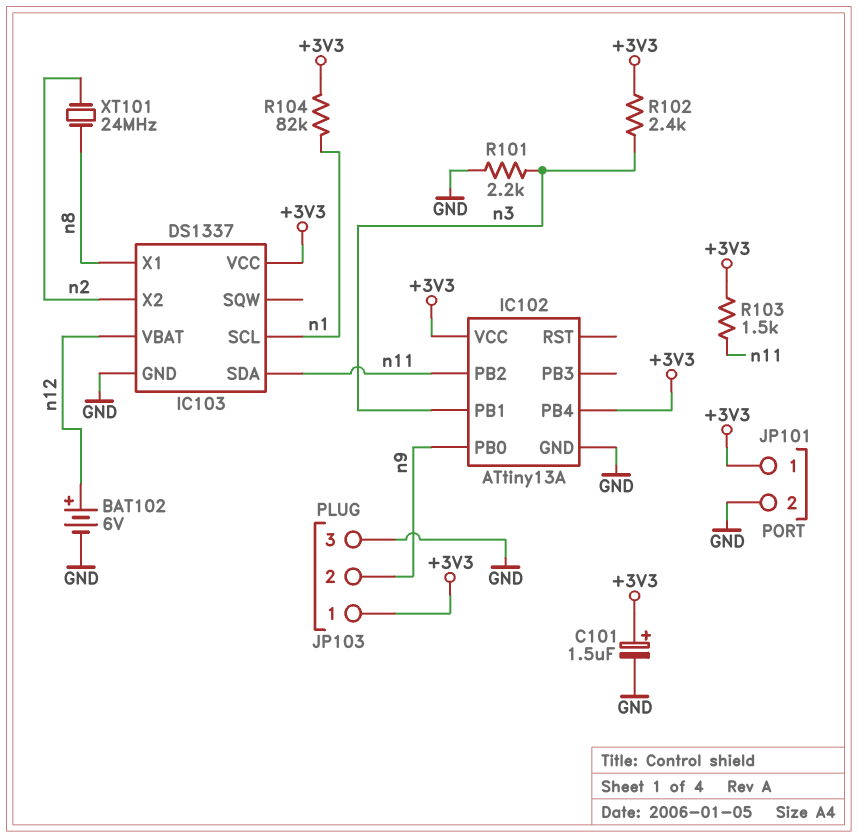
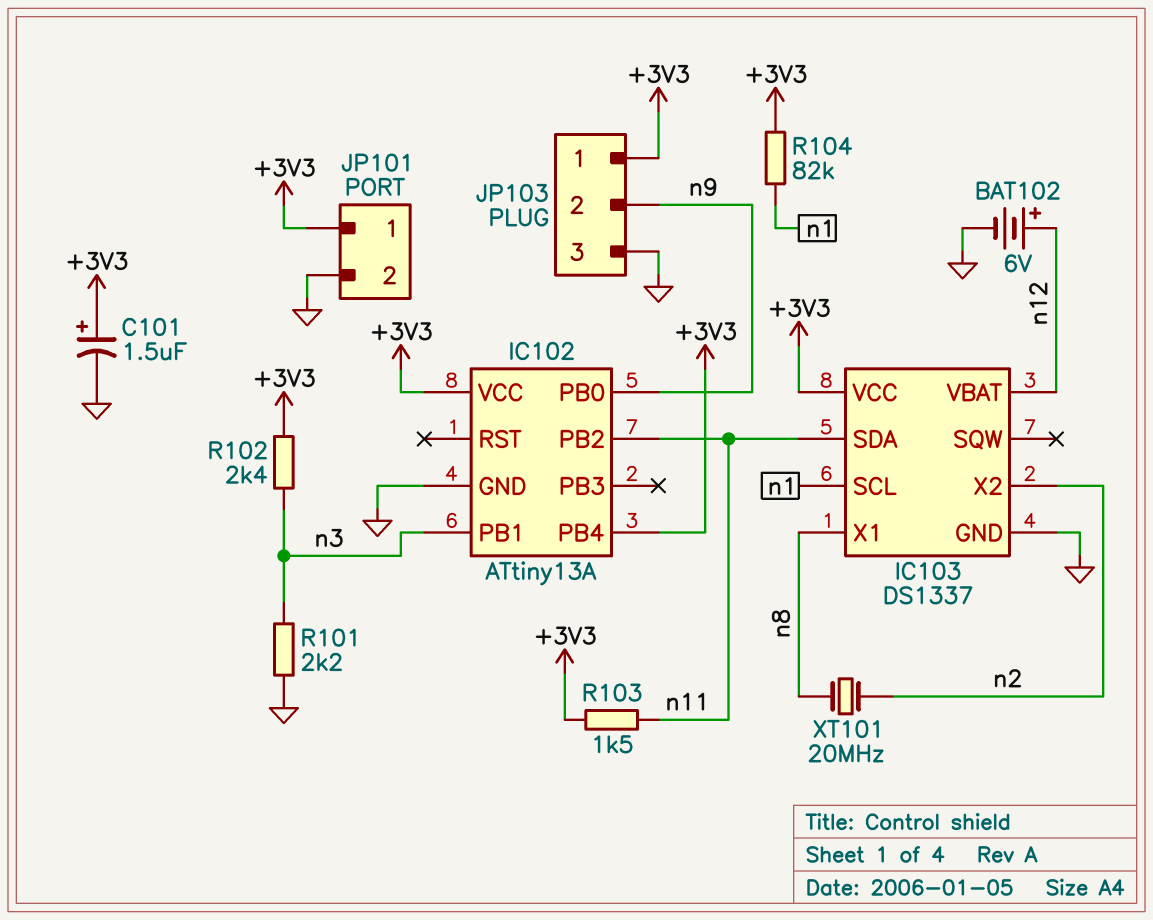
XT101: 24MHz (n2, n8) -> 20MHz (n2, n8)

